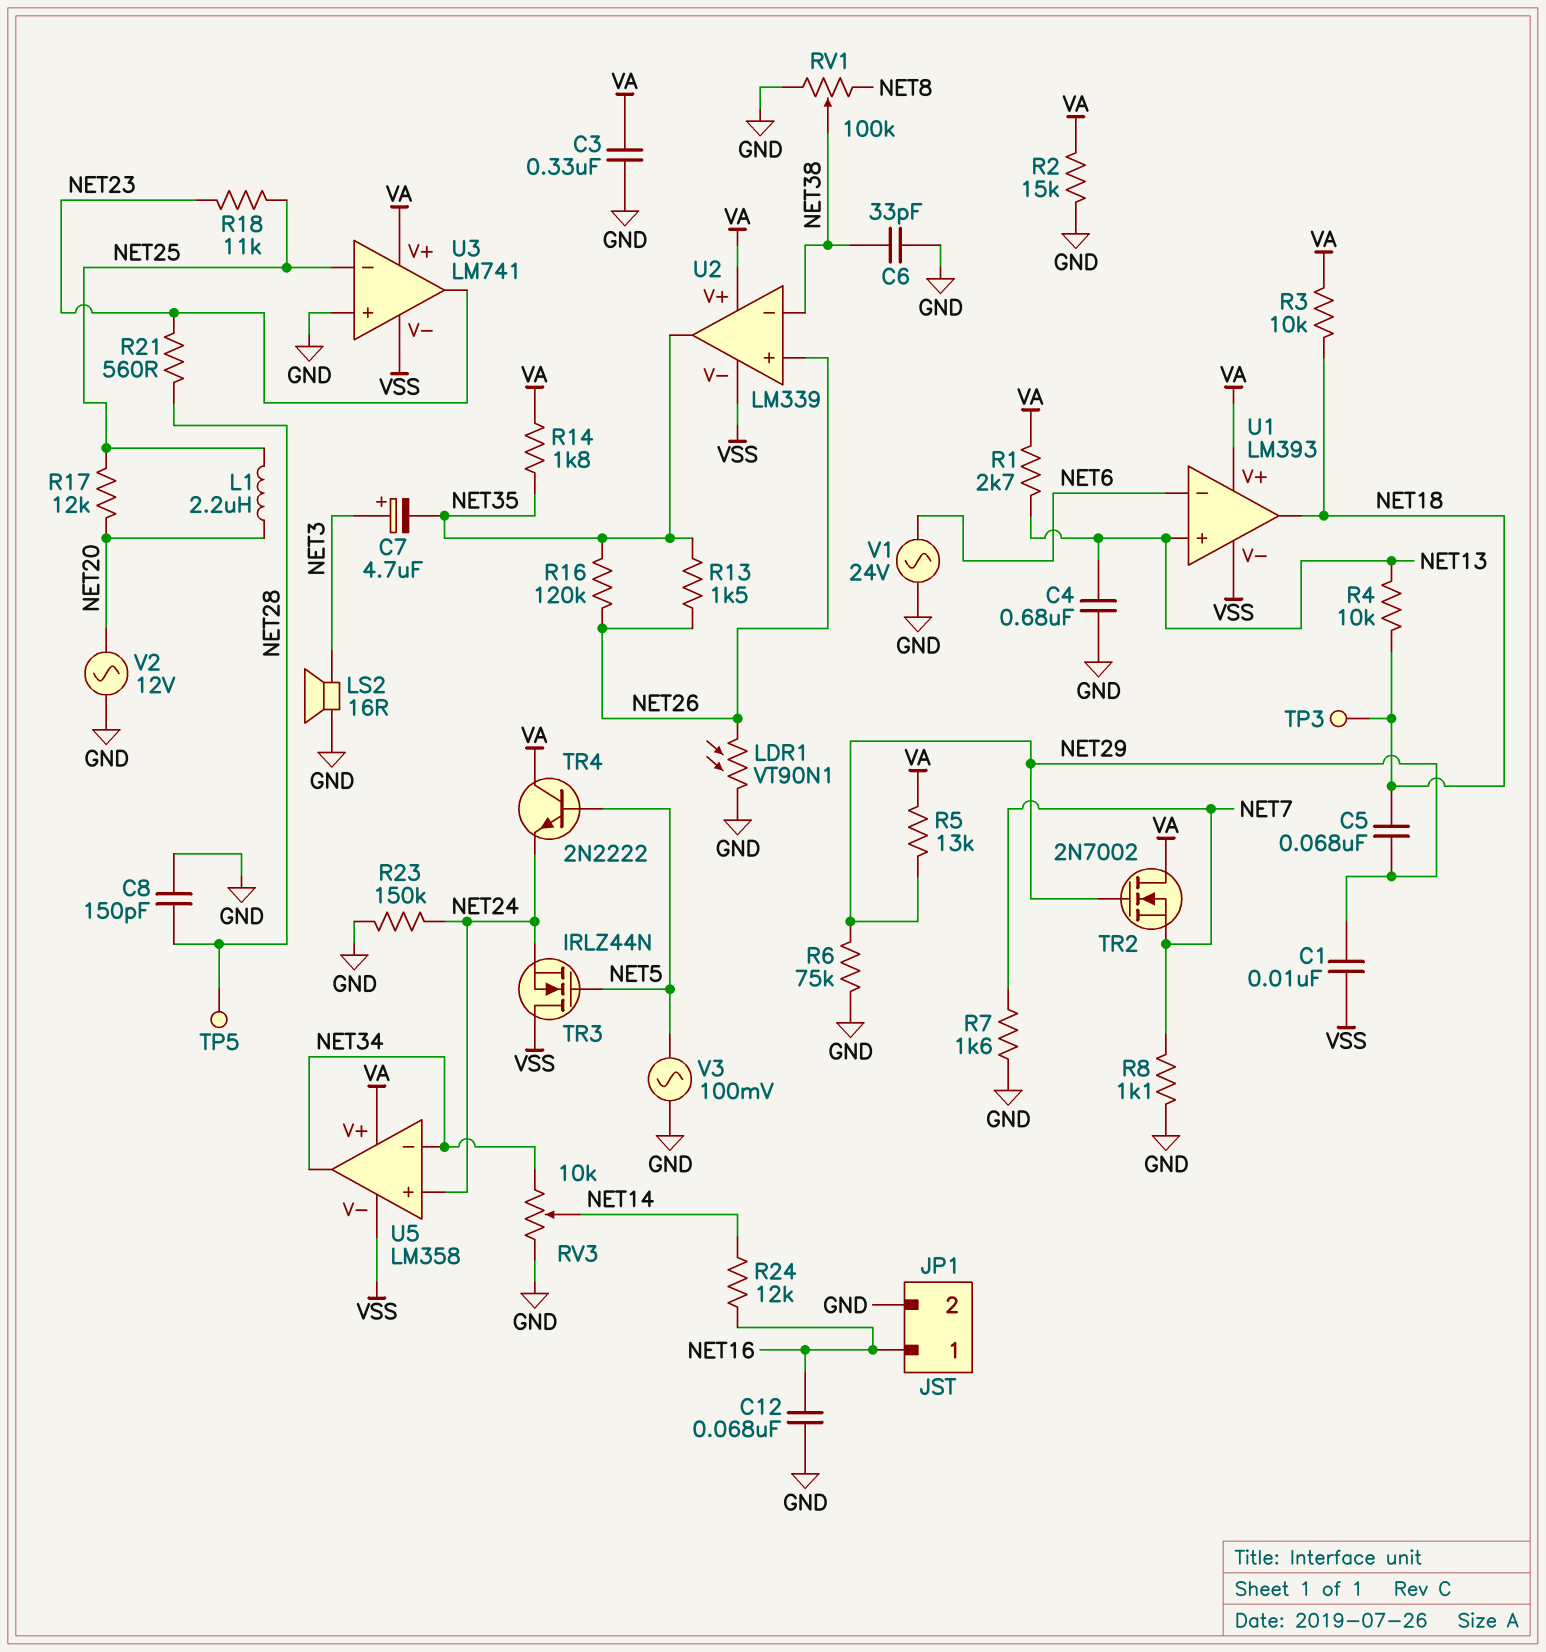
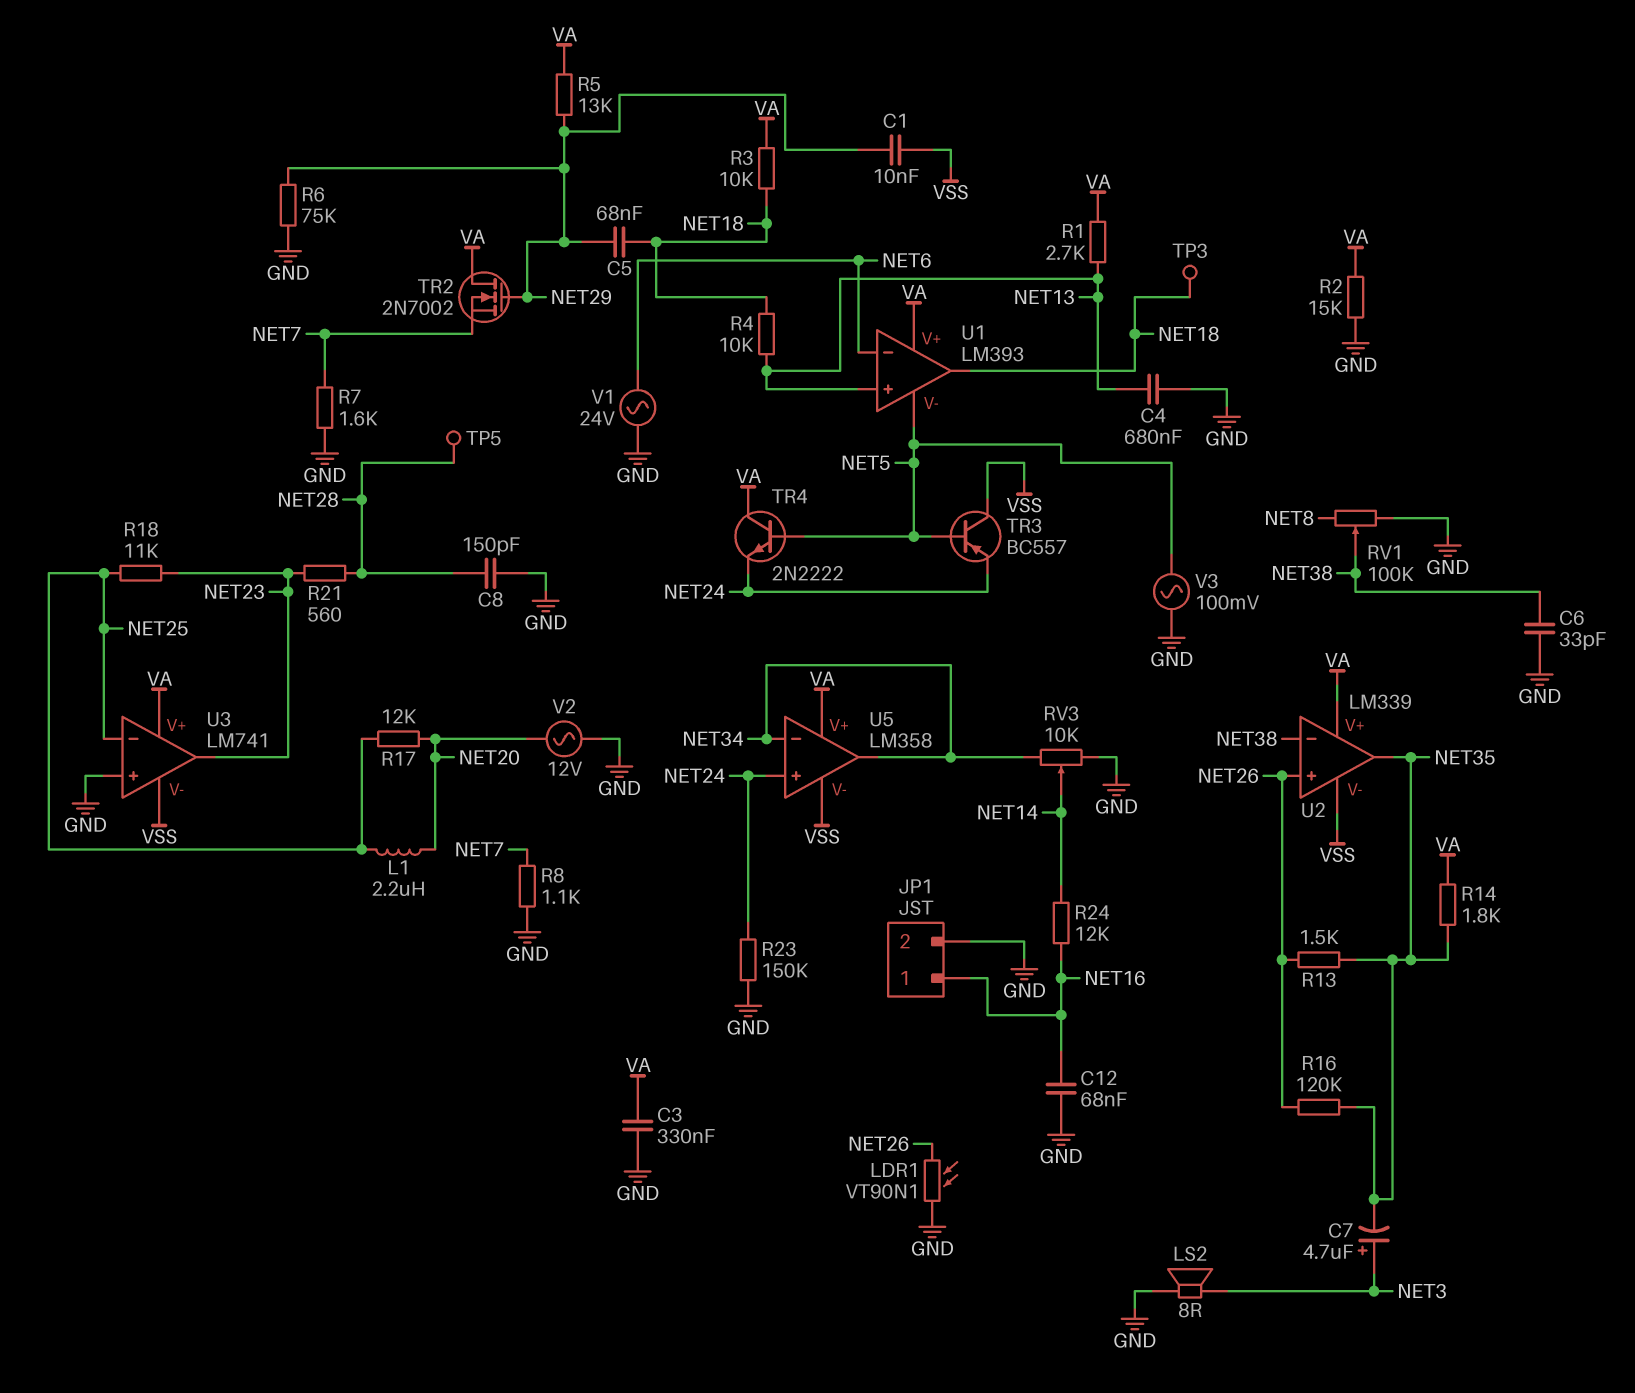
LS2: speaker 16R (GND, NET3) -> speaker 8R (GND, NET3)
TR3: NMOS IRLZ44N (G NET5, D VSS, S NET24) -> PNP BC557 (B NET5, C VSS, E NET24)
U1 pin V-: VSS -> NET5

